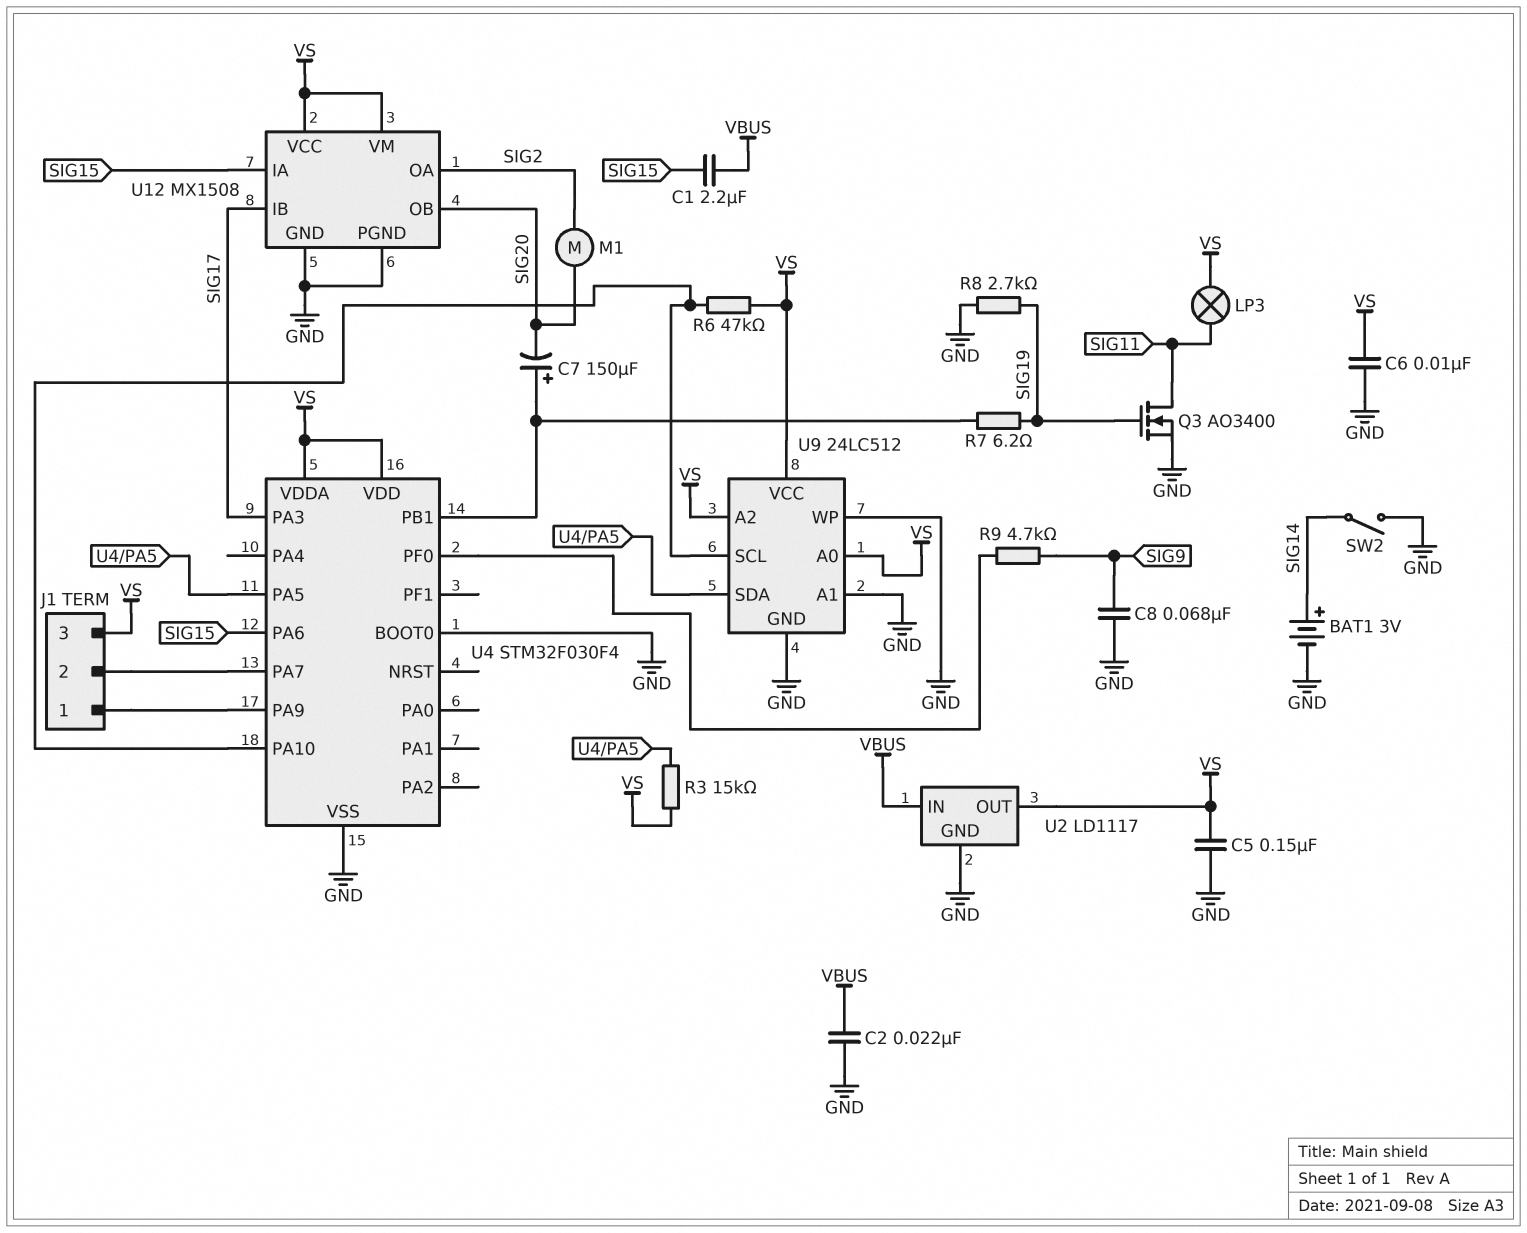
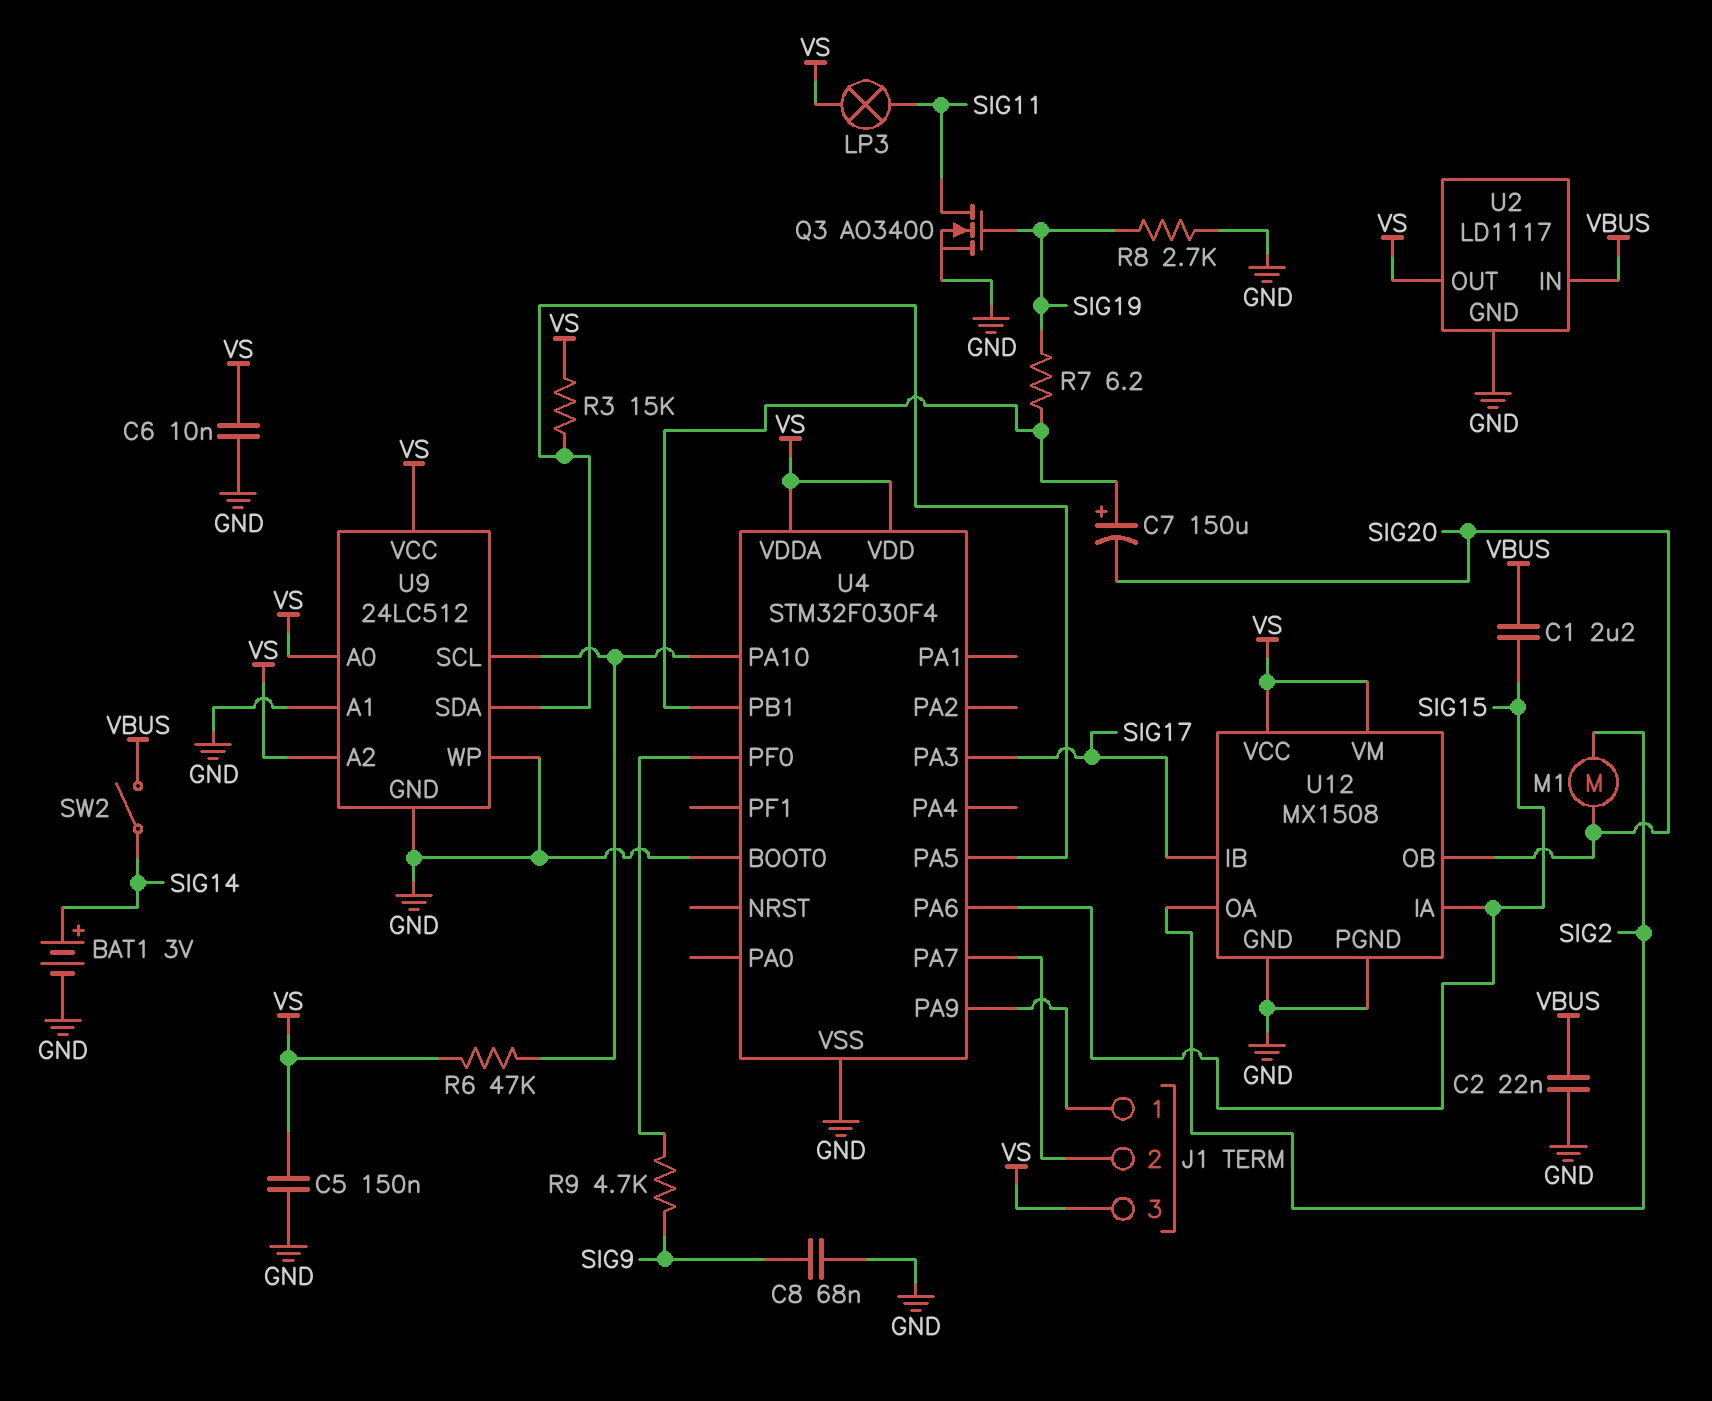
SW2: switch (GND, SIG14) -> switch (SIG14, VBUS)

